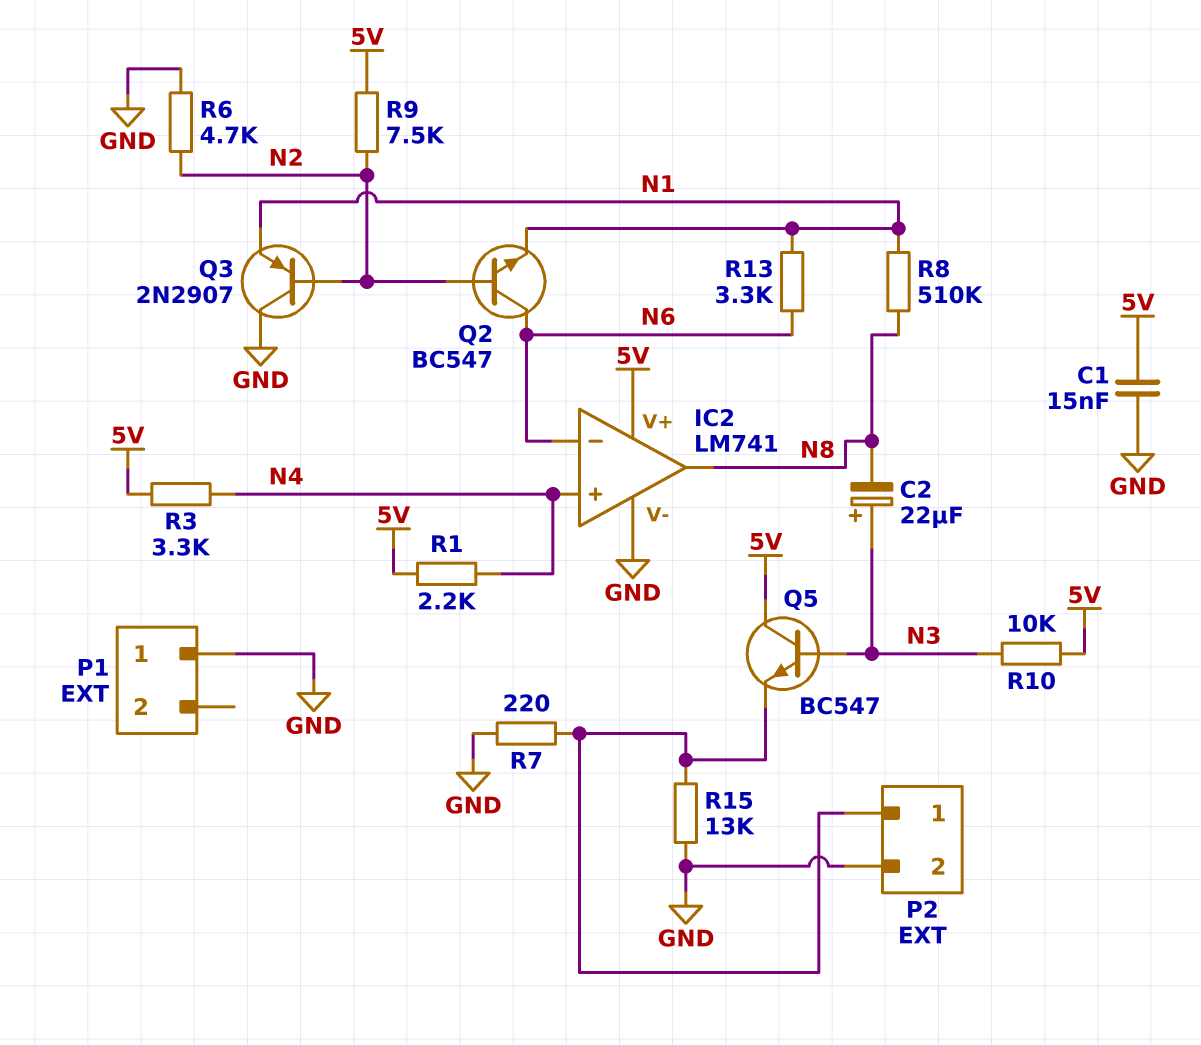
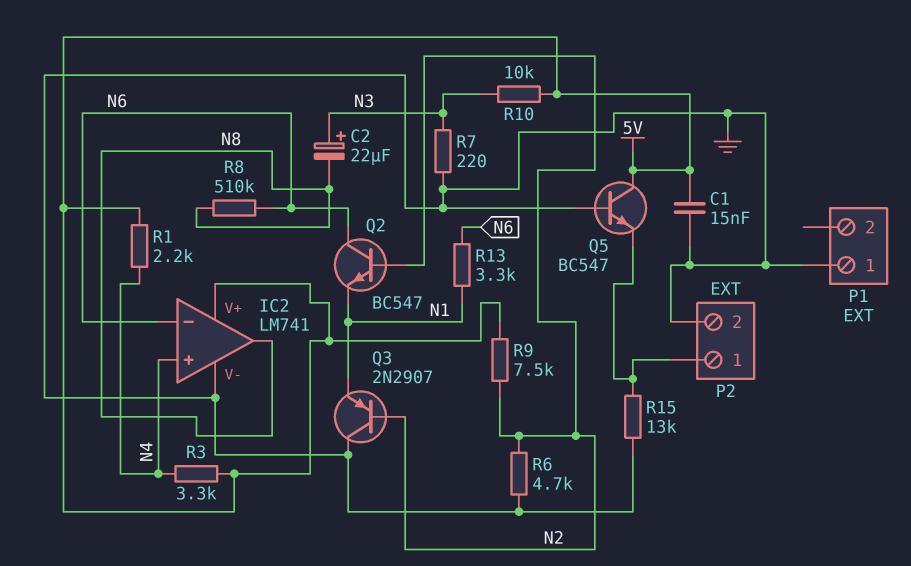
Q5: NPN BC547 (B N3, C 5V, E P2/1) -> NPN BC547 (B GND, C 5V, E P2/1)
R7: 220 (GND, P2/1) -> 220 (GND, N3)
R8: 510k (N1, N8) -> 510k (N6, N8)

